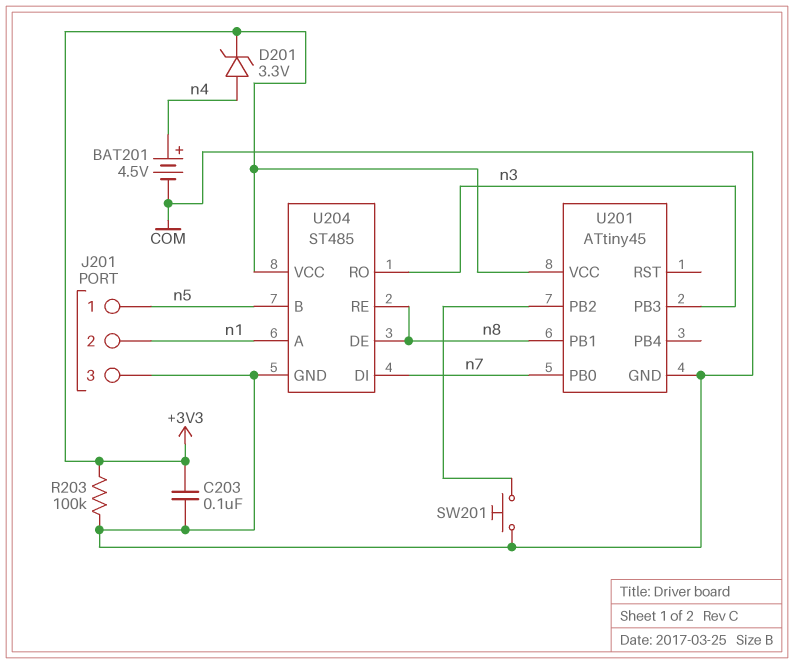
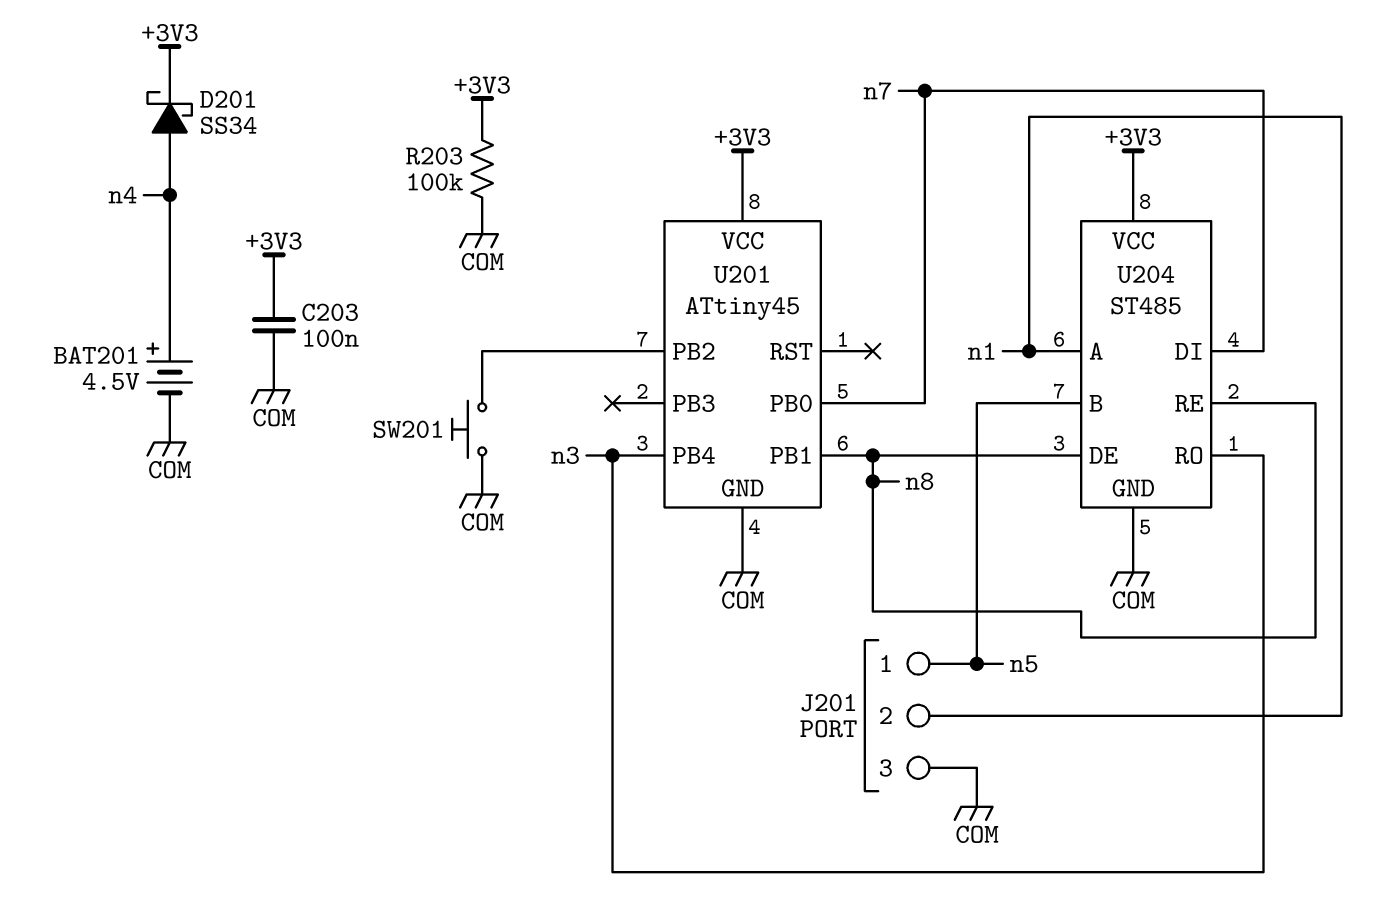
D201: zener 3.3V (A n4, K +3V3) -> schottky SS34 (A n4, K +3V3)
U201 pin PB3: n3 -> none
U201 pin PB4: none -> n3

